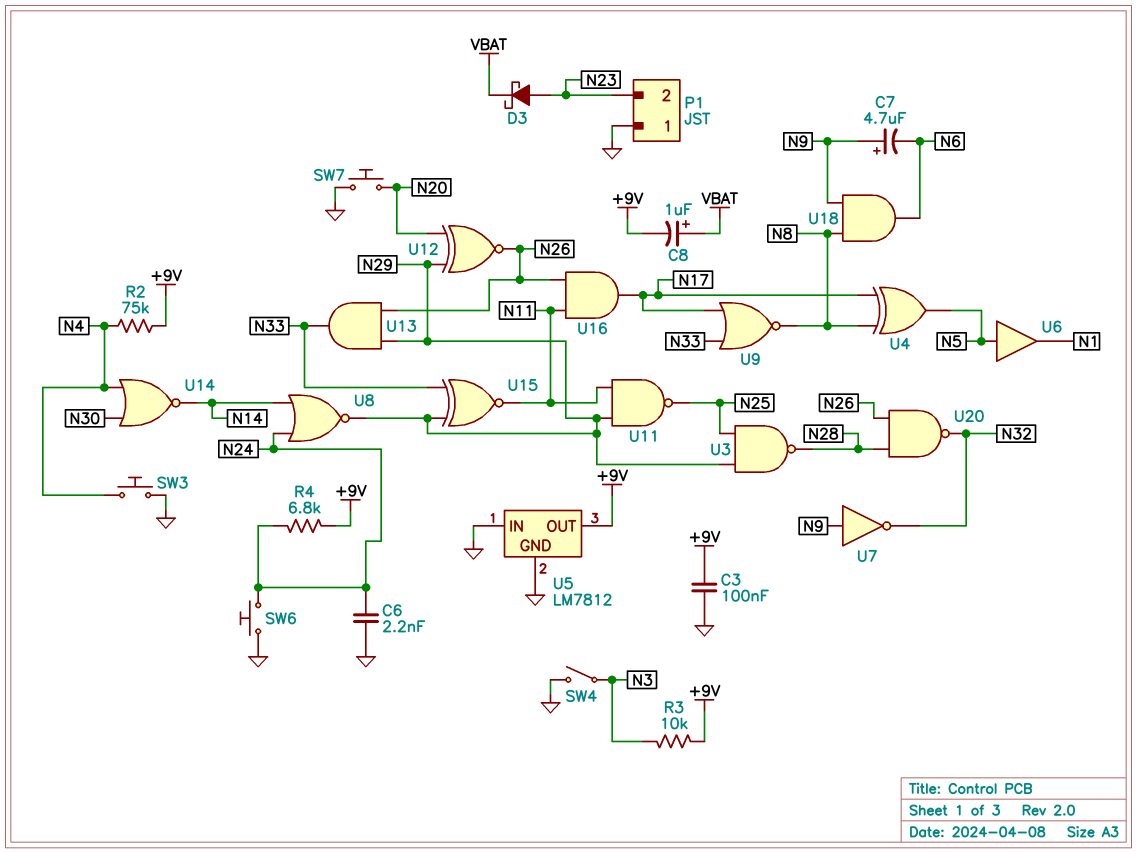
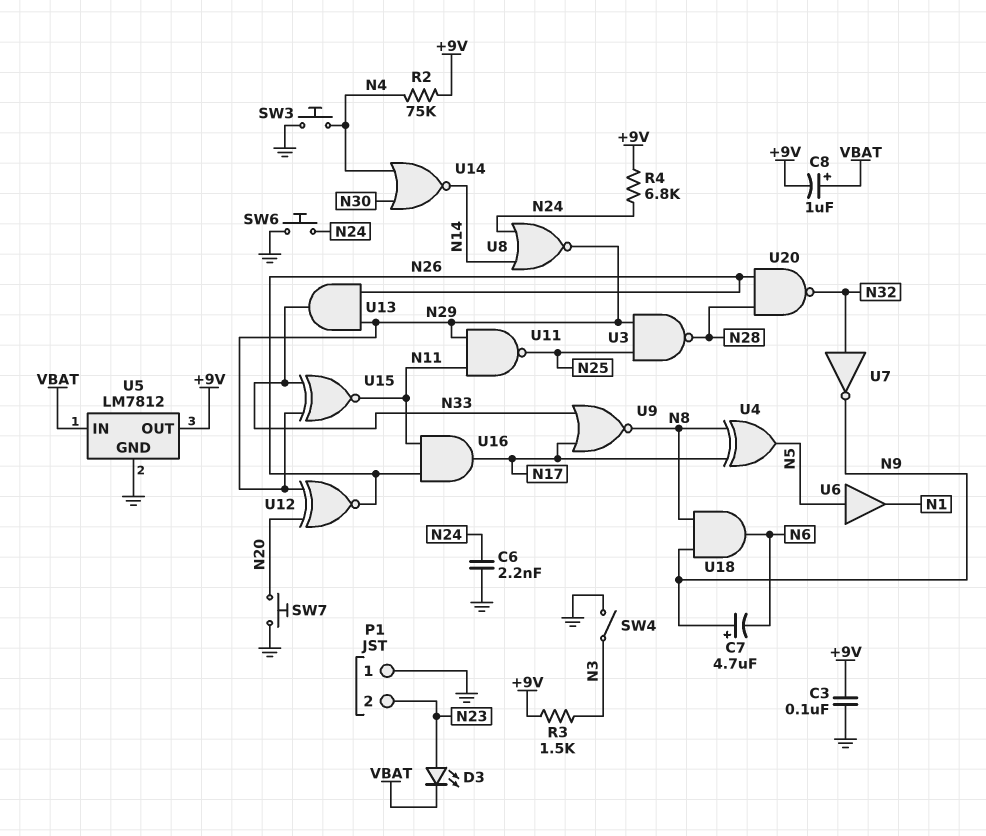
D3: schottky (A N23, K VBAT) -> LED (A N23, K VBAT)
R3: 10k (+9V, N3) -> 1.5k (+9V, N3)
U5 pin IN: GND -> VBAT
U7: NOT (in N9, out N32) -> NOT (in N32, out N9)

